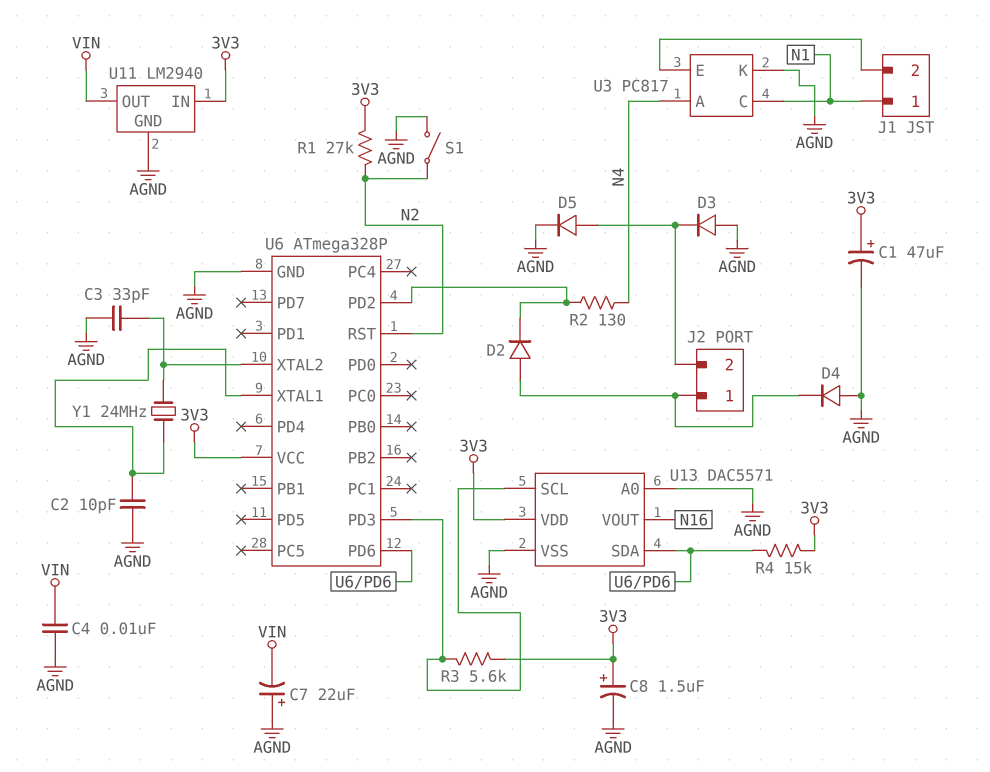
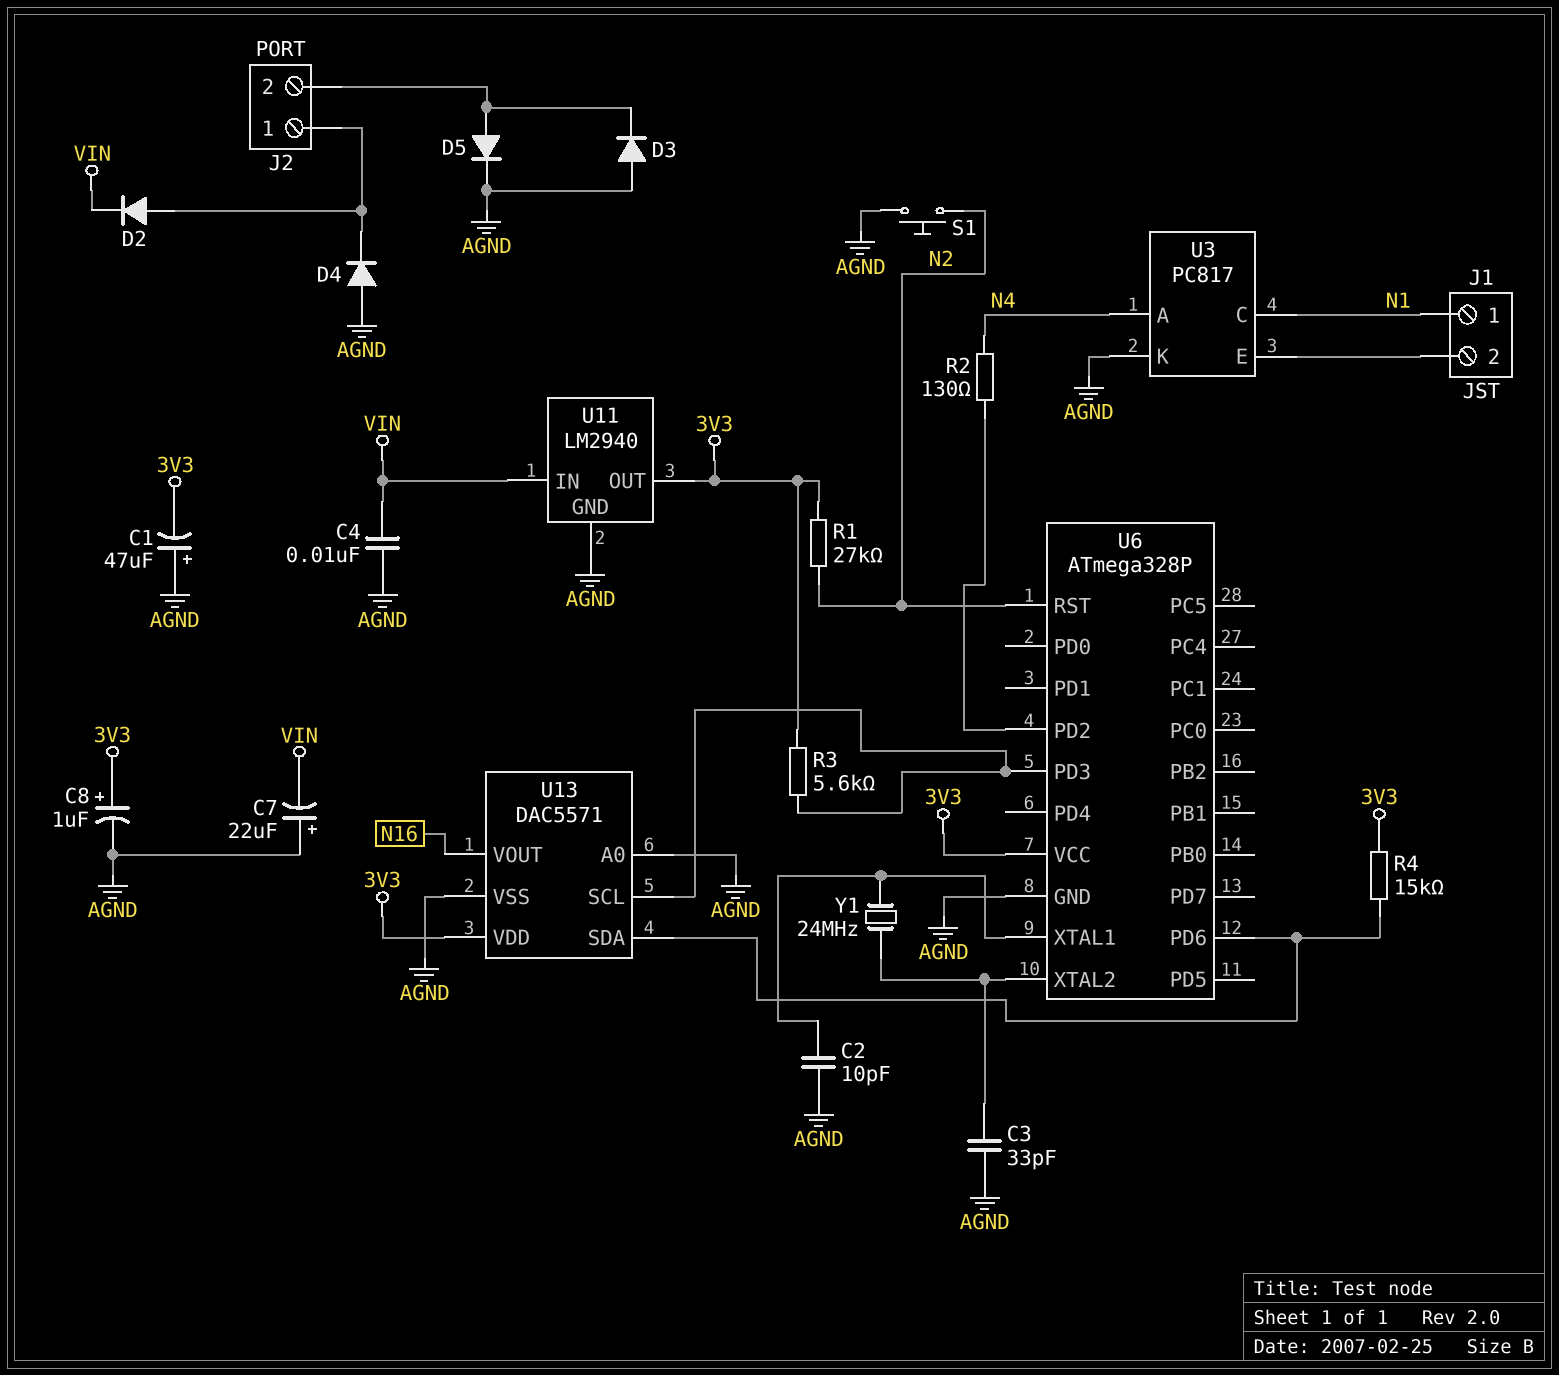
C1: 47uF (plus 3V3, minus AGND) -> 47uF (plus AGND, minus 3V3)
C8: 1.5uF (plus 3V3, minus AGND) -> 1uF (plus 3V3, minus AGND)
D2: diode (A J2/1, K U6/PD2) -> diode (A J2/1, K VIN)
S1: switch (AGND, N2) -> button (AGND, N2)
U11 pin IN: 3V3 -> VIN
U11 pin OUT: VIN -> 3V3

